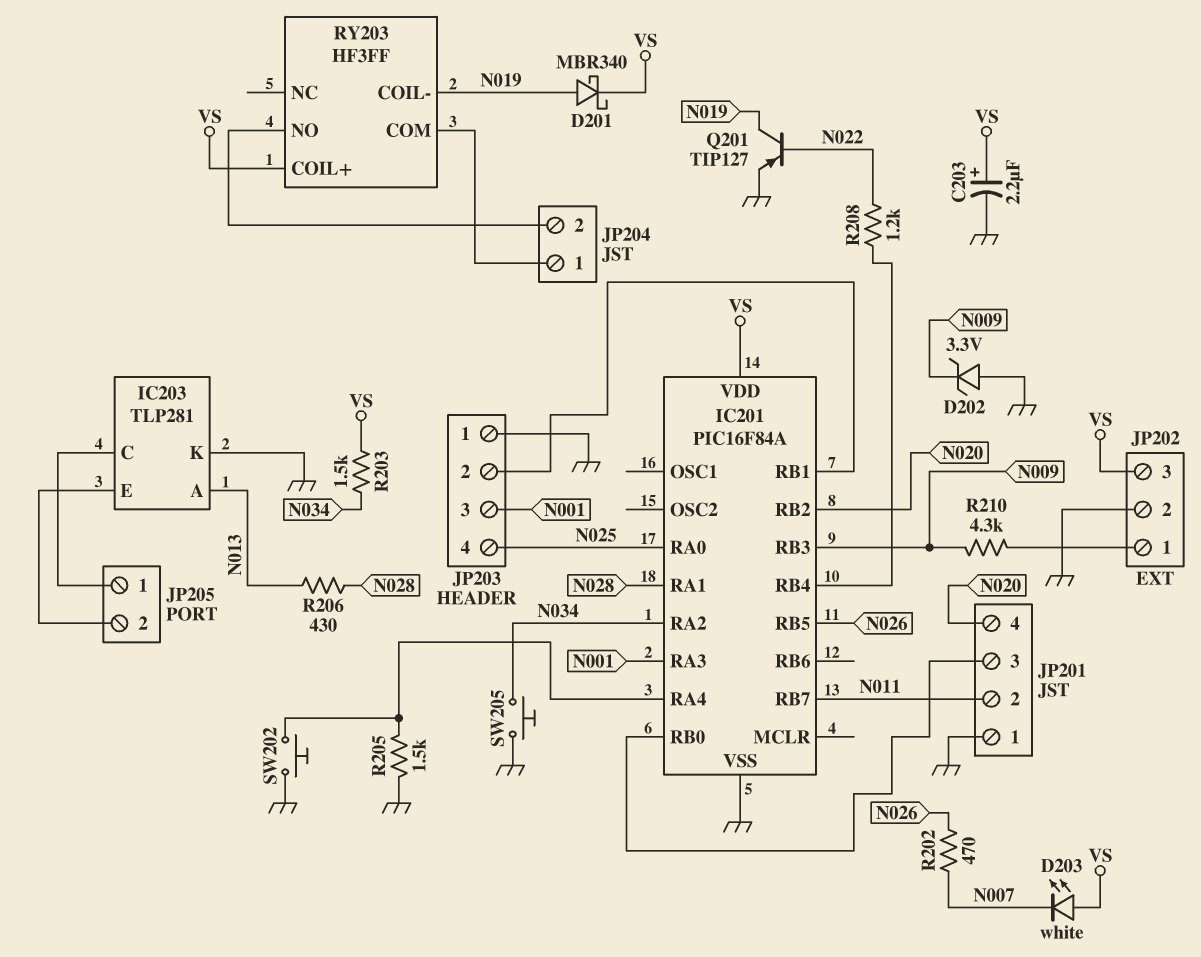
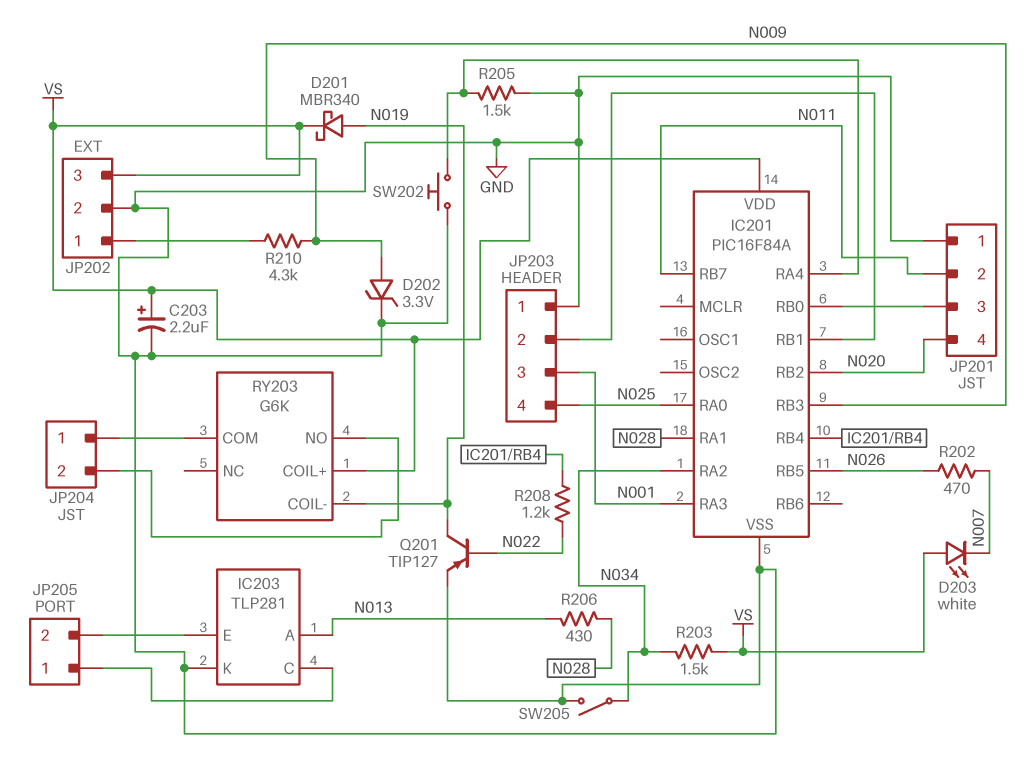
D202: zener 3.3V (A GND, K N009) -> zener 3.3V (A N009, K GND)
RY203: HF3FF -> G6K
SW205: button (GND, N034) -> switch (GND, N034)

